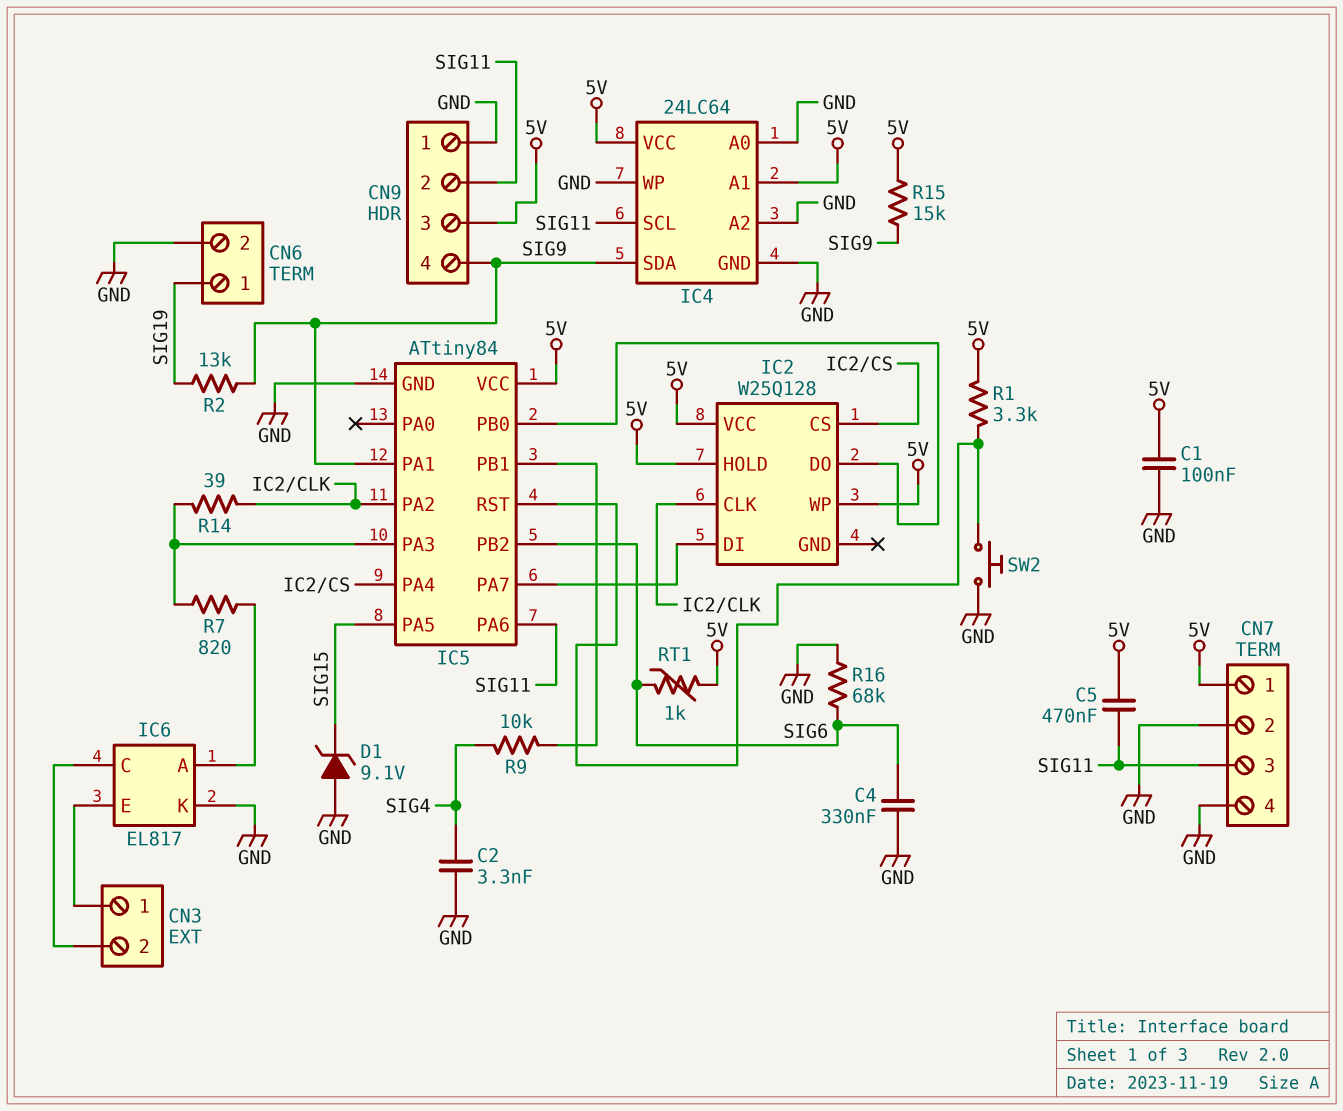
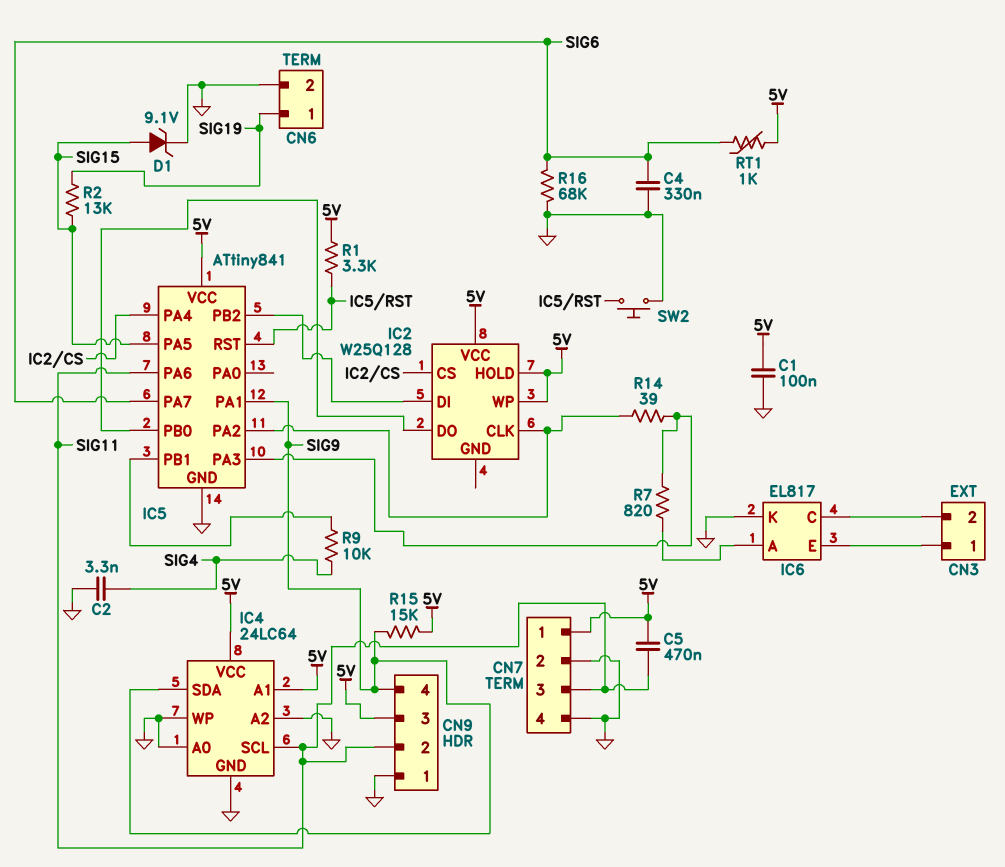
D1: zener 9.1V (A GND, K SIG15) -> zener 9.1V (A SIG15, K GND)
IC5: ATtiny84 -> ATtiny841
IC5 pin PA7: IC2/DI -> SIG6
IC5 pin PB2: SIG6 -> IC2/DI
R2: 13k (SIG9, SIG19) -> 13k (SIG15, SIG19)

